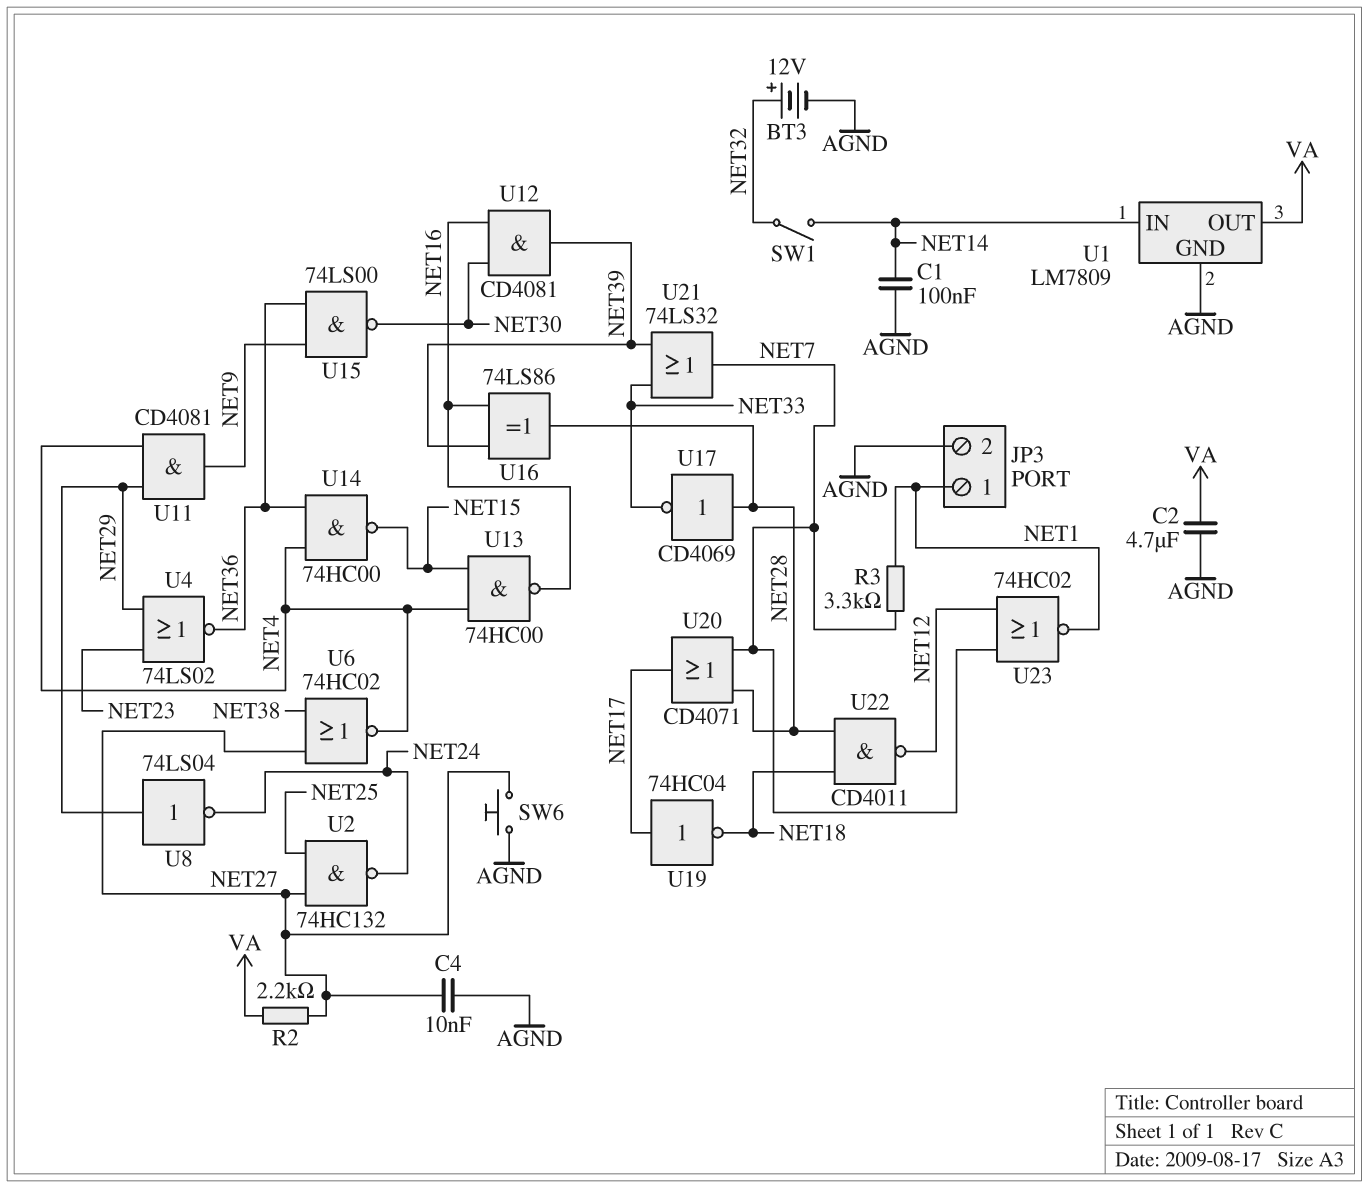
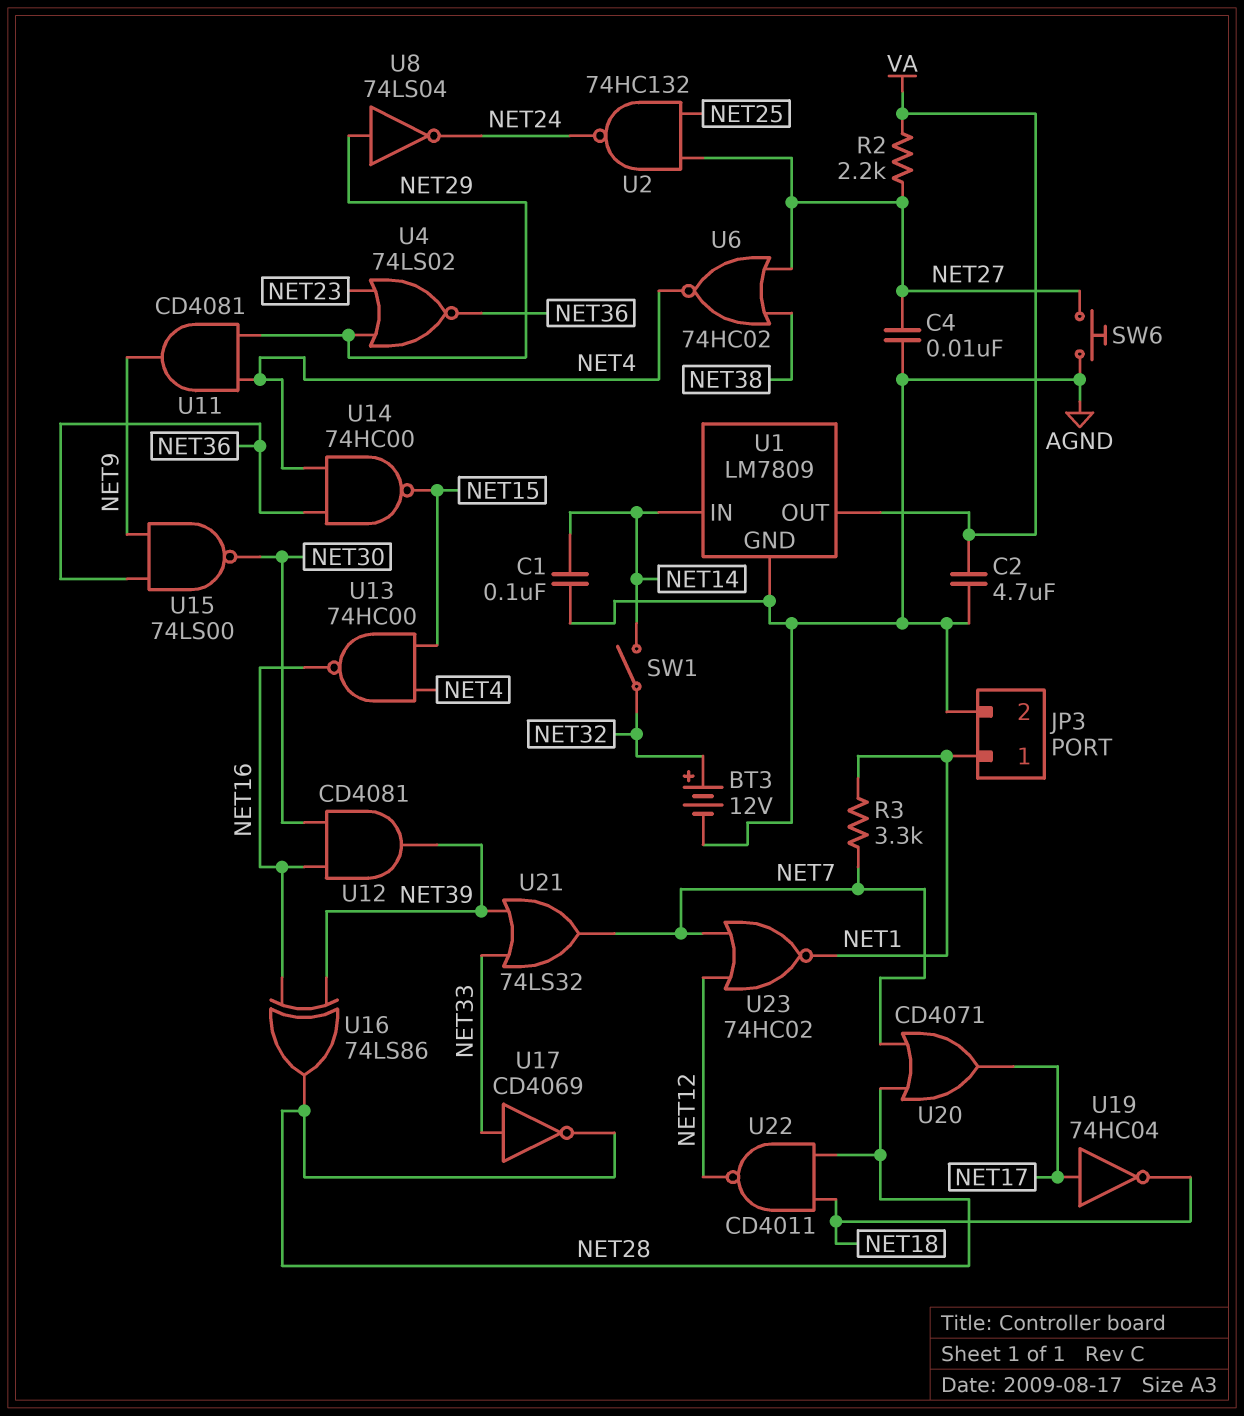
U17: NOT CD4069 (in NET28, out NET33) -> NOT CD4069 (in NET33, out NET28)

